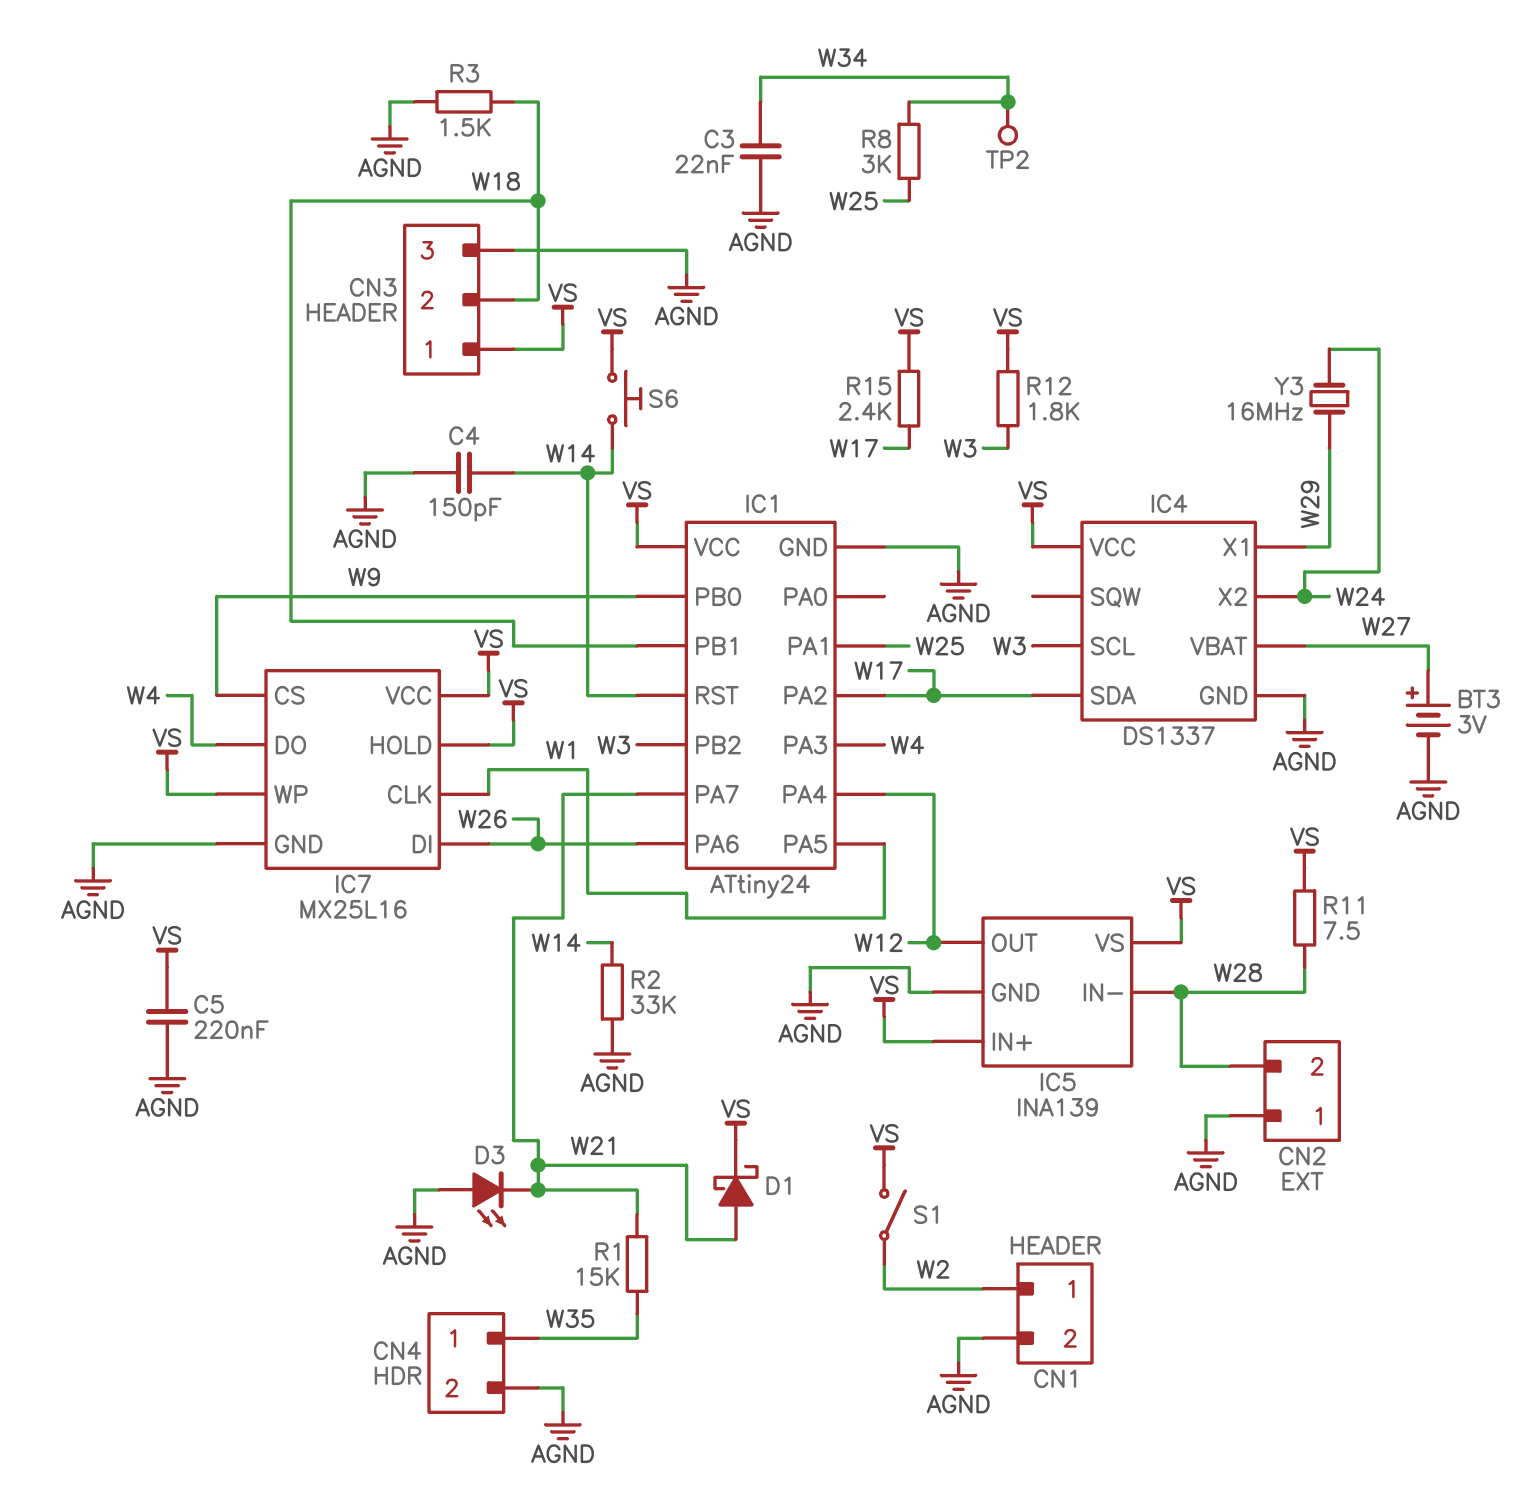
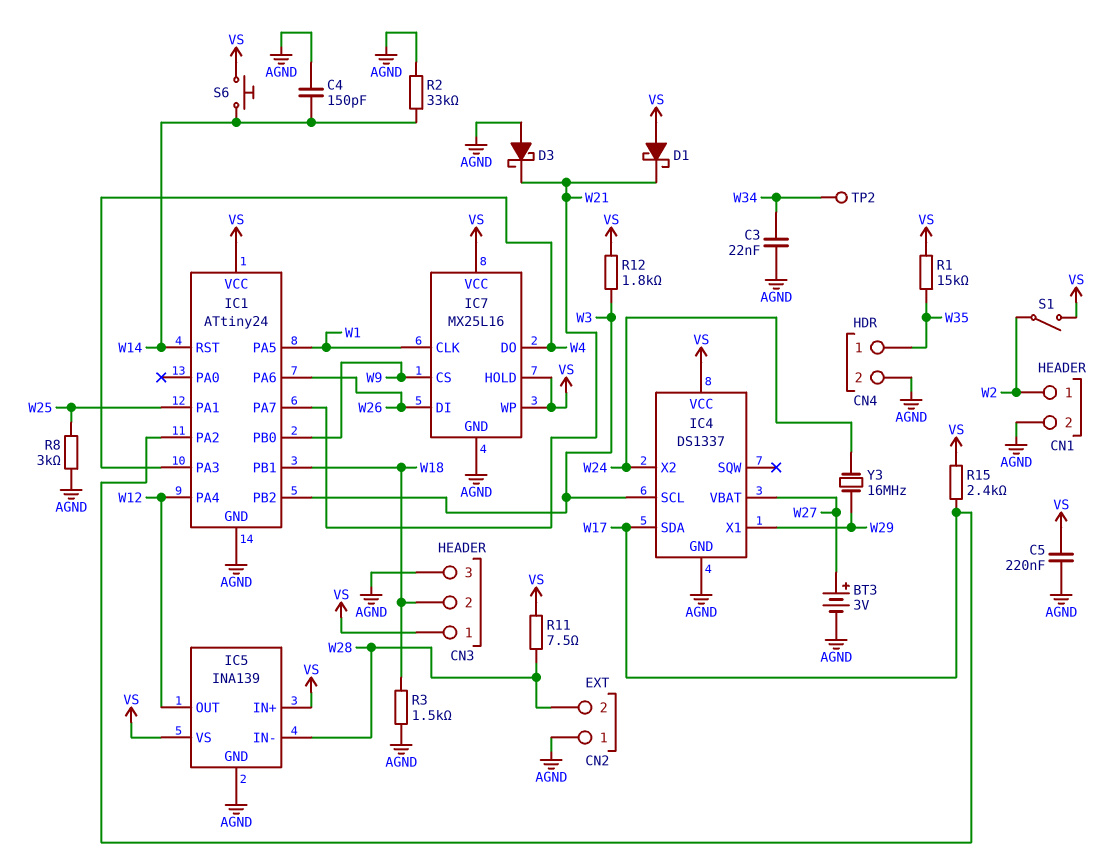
D1: schottky (A W21, K VS) -> schottky (A VS, K W21)
D3: LED (A AGND, K W21) -> schottky (A AGND, K W21)
R1: 15k (W21, W35) -> 15k (VS, W35)
R8: 3k (W25, W34) -> 3k (AGND, W25)

